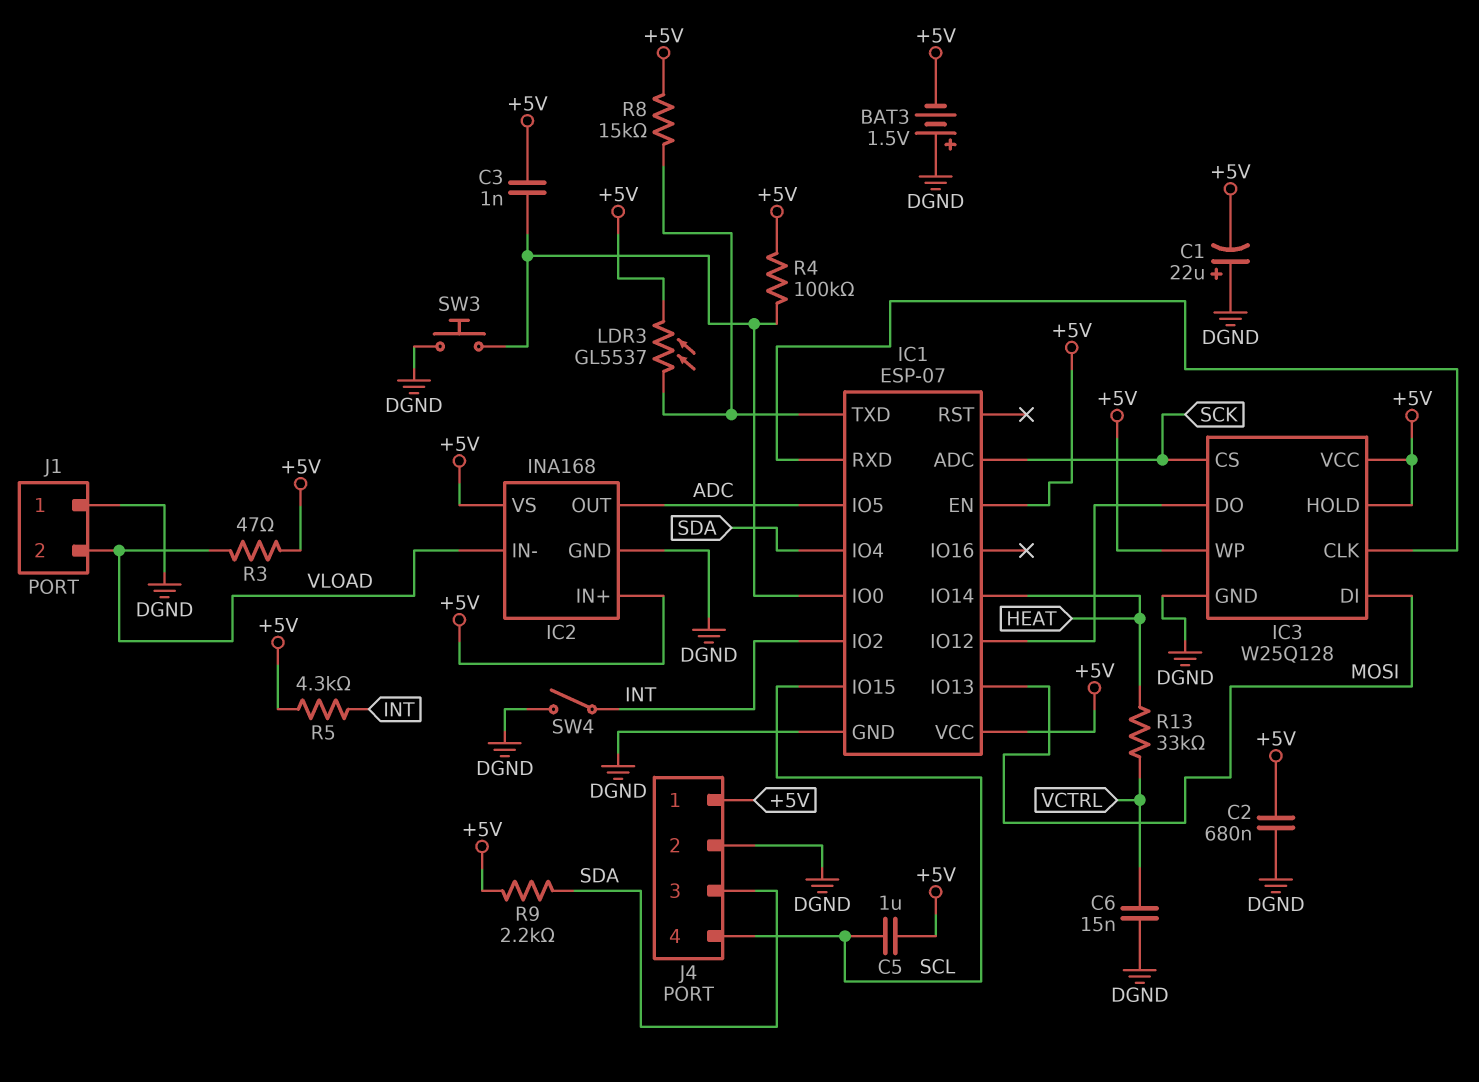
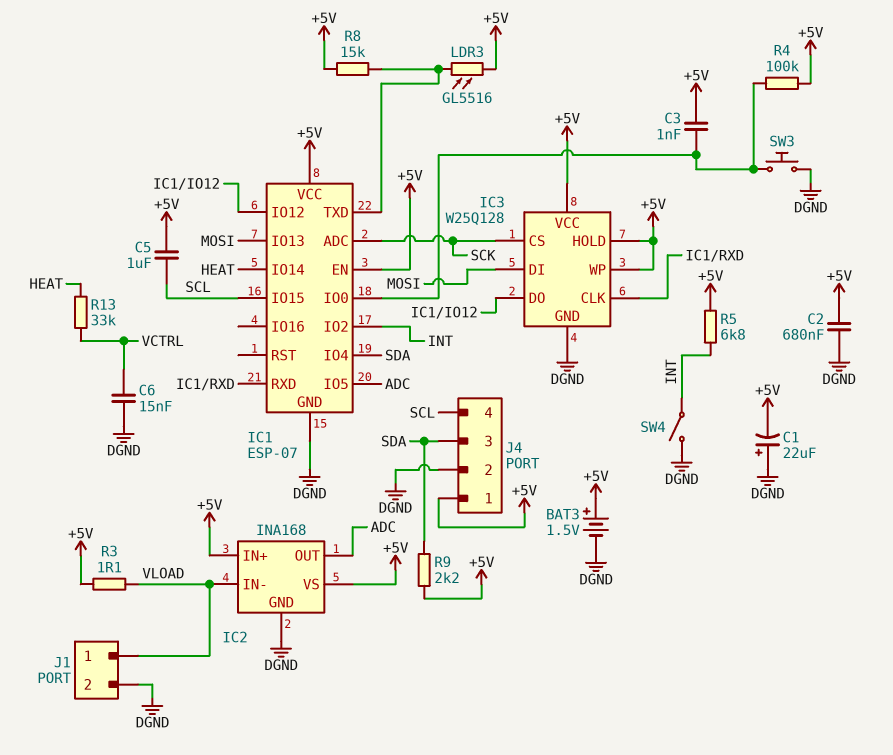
BAT3: 1.5V (plus DGND, minus +5V) -> 1.5V (plus +5V, minus DGND)
J1 pin 1: DGND -> VLOAD
J1 pin 2: VLOAD -> DGND
LDR3: GL5537 (+5V, IC1/TXD) -> GL5516 (+5V, IC1/TXD)
R3: 47 (+5V, VLOAD) -> 1.1 (+5V, VLOAD)
R5: 4.3k (+5V, INT) -> 6.8k (+5V, INT)

